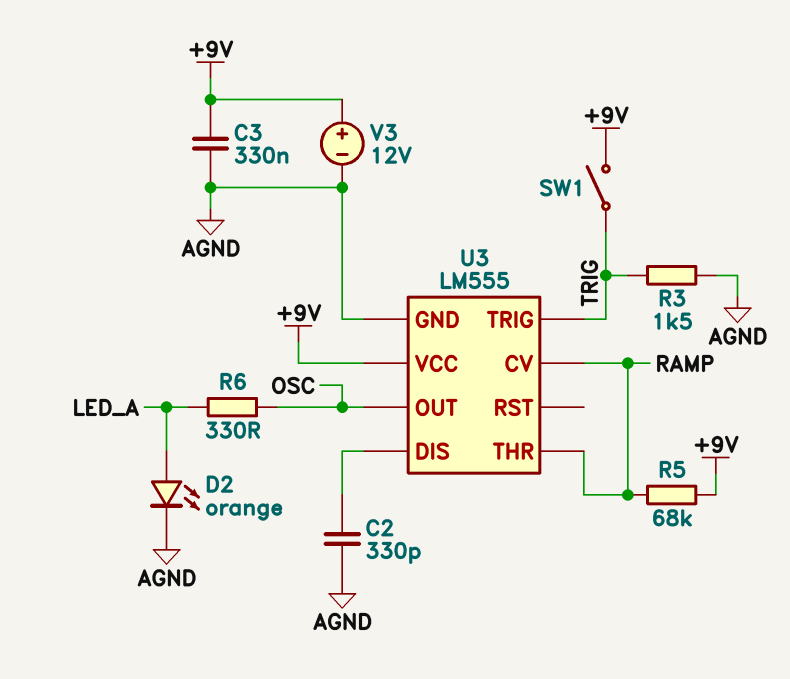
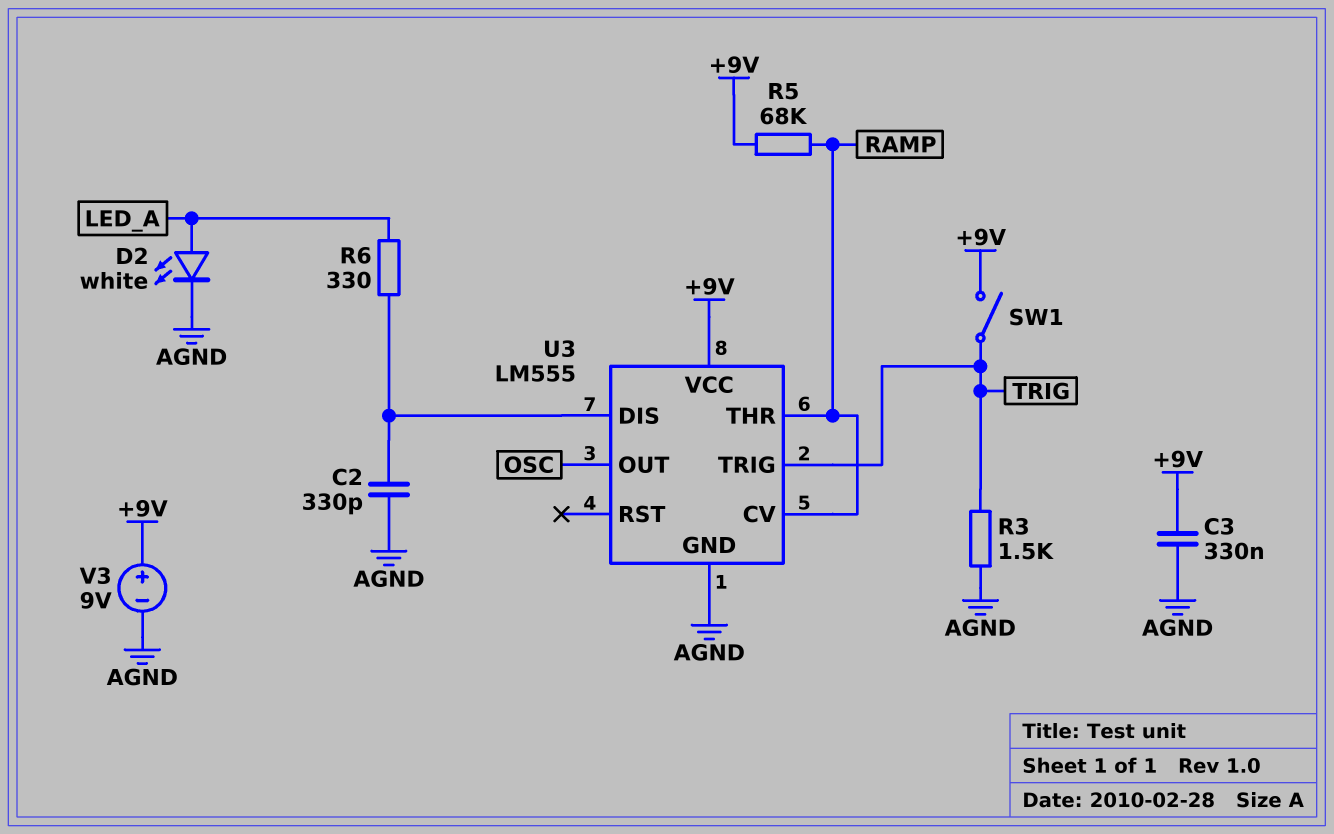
D2: LED orange (A LED_A, K AGND) -> LED white (A LED_A, K AGND)
R6: 330 (LED_A, OSC) -> 330 (LED_A, U3/DIS)
V3: 12V (plus +9V, minus AGND) -> 9V (plus +9V, minus AGND)

